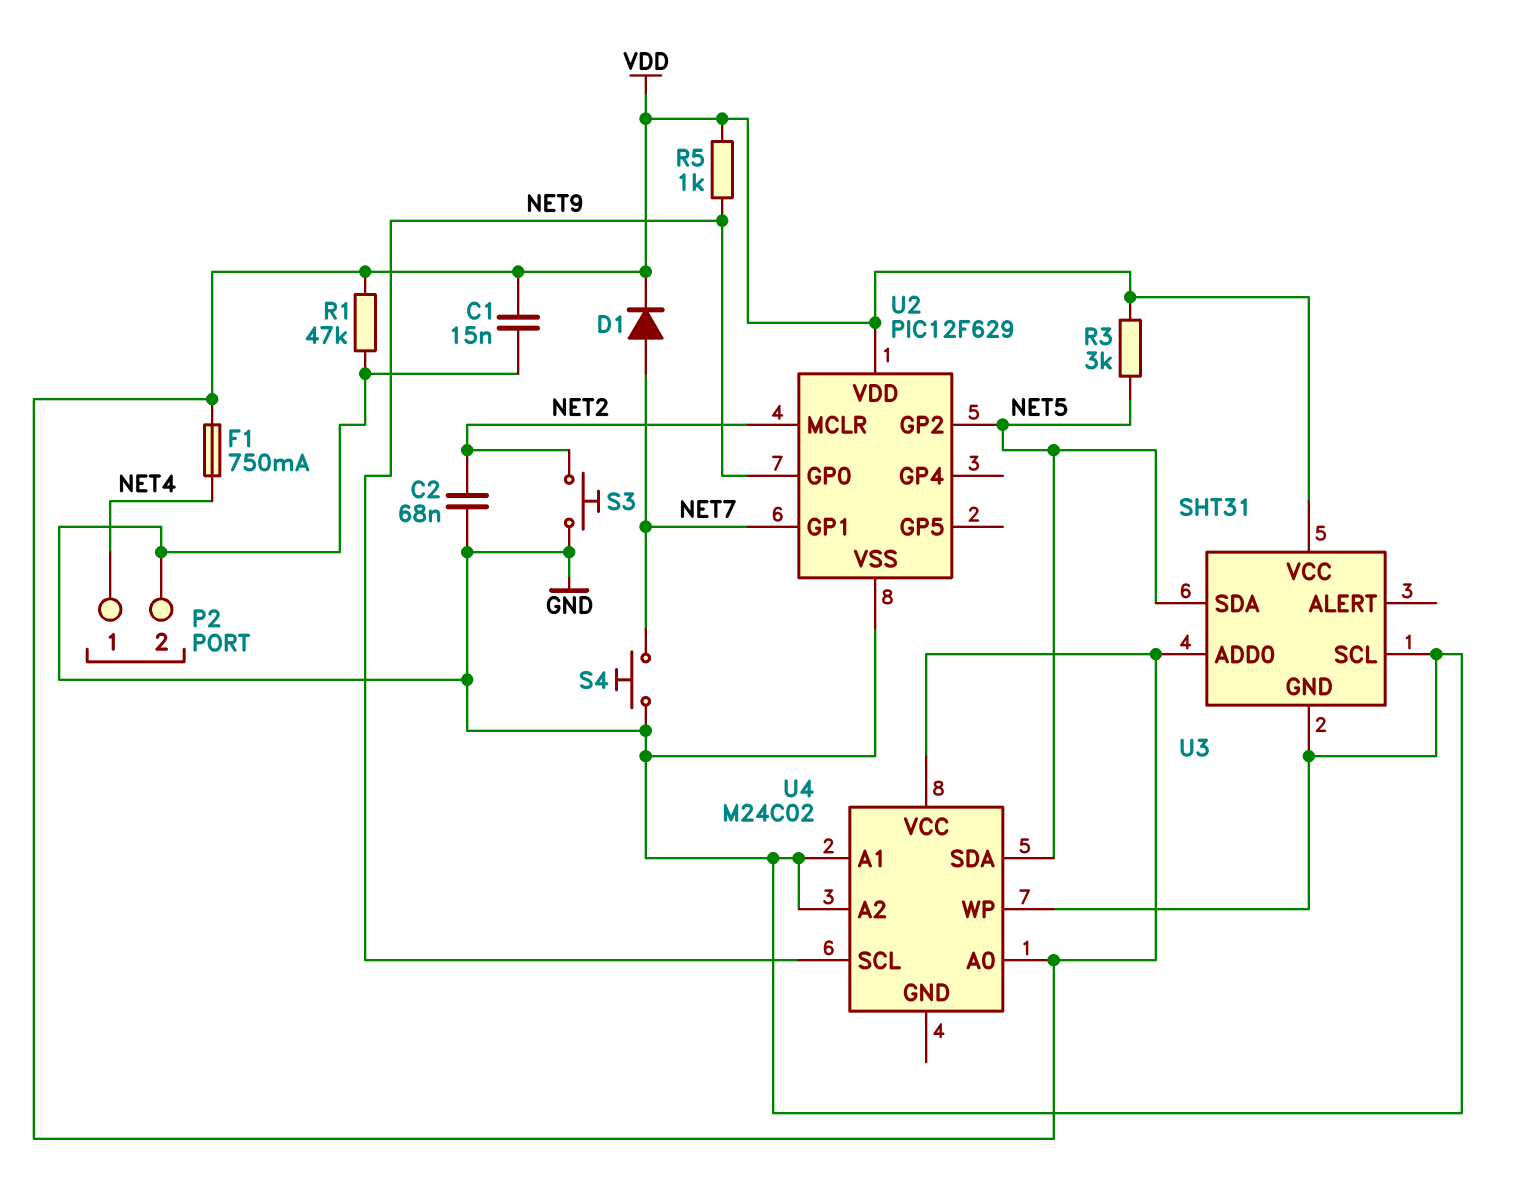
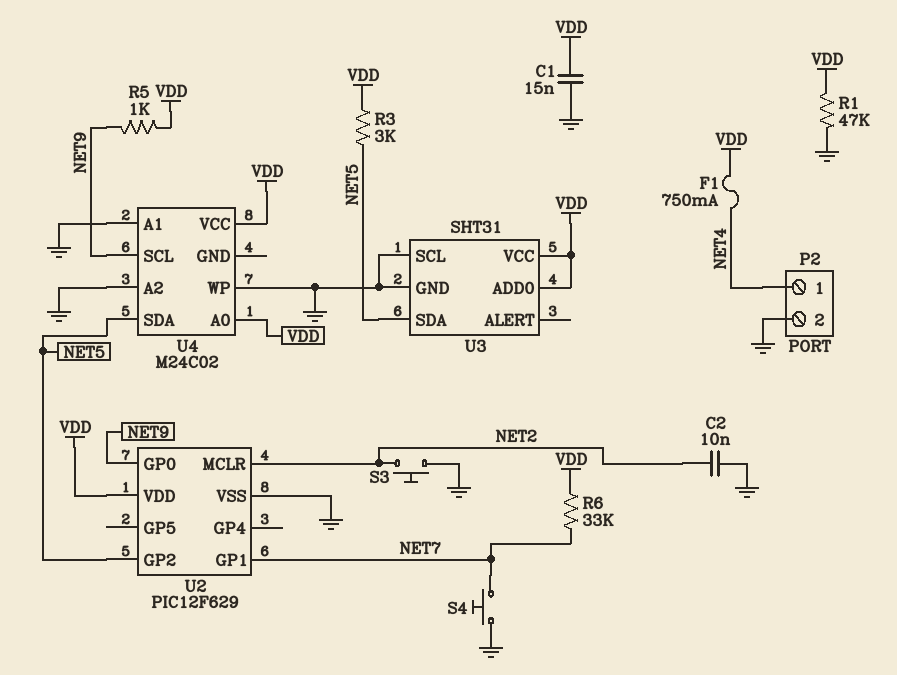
C2: 68nF (GND, NET2) -> 10nF (GND, NET2)
D1: diode (A NET7, K VDD) -> none
R6: none -> 33k (NET7, VDD)

